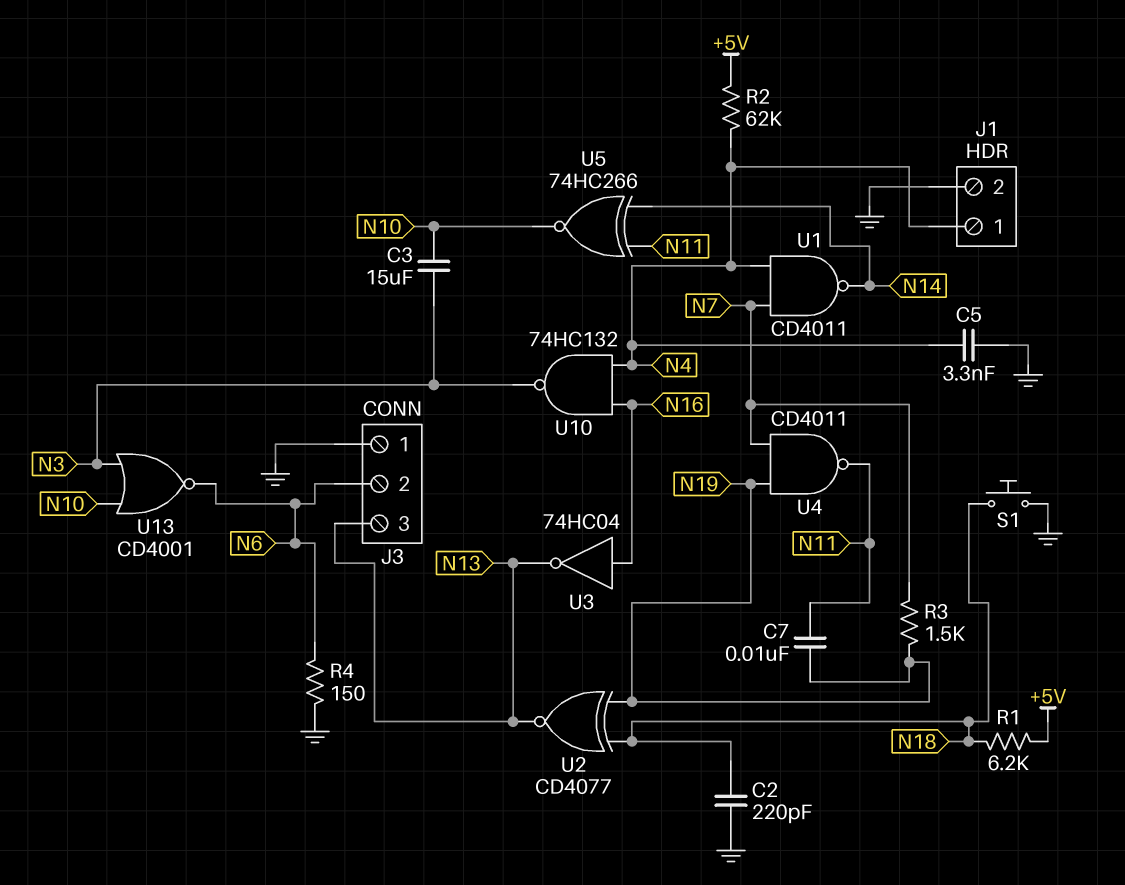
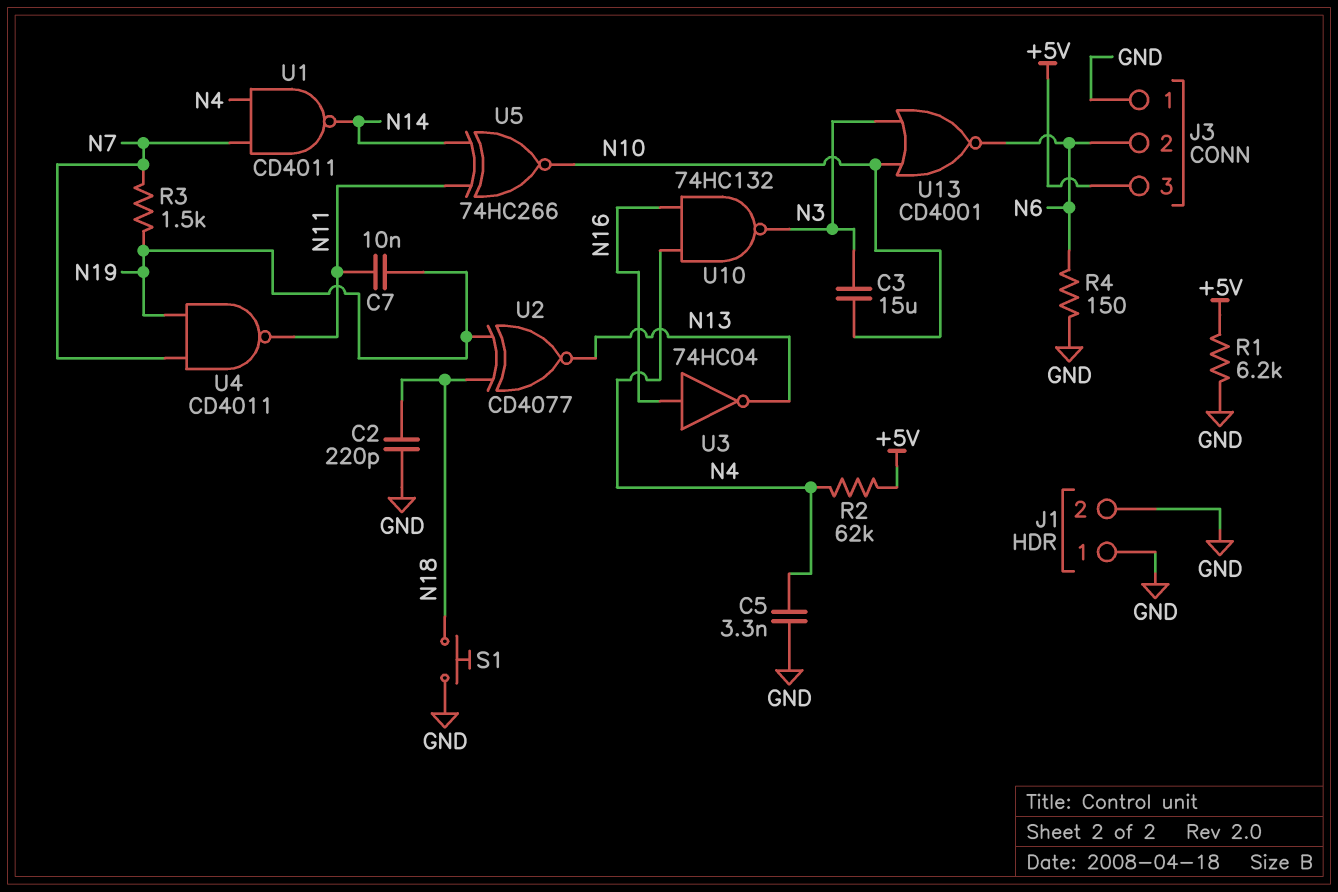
J1 pin 1: N4 -> GND
J3 pin 3: N13 -> +5V
R1: 6.2k (+5V, N18) -> 6.2k (+5V, GND)

